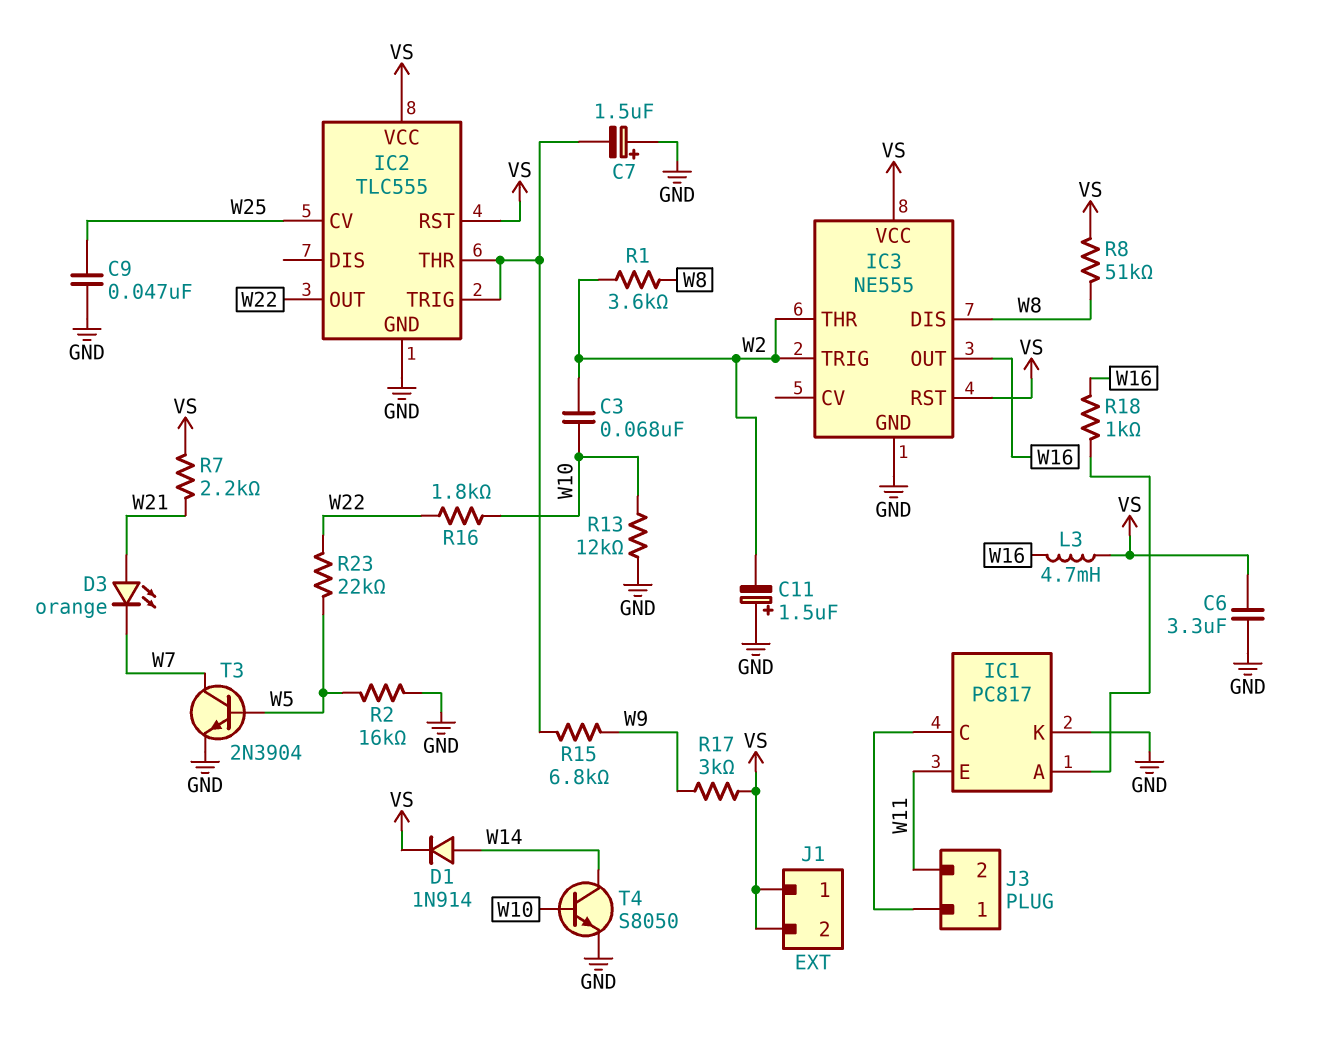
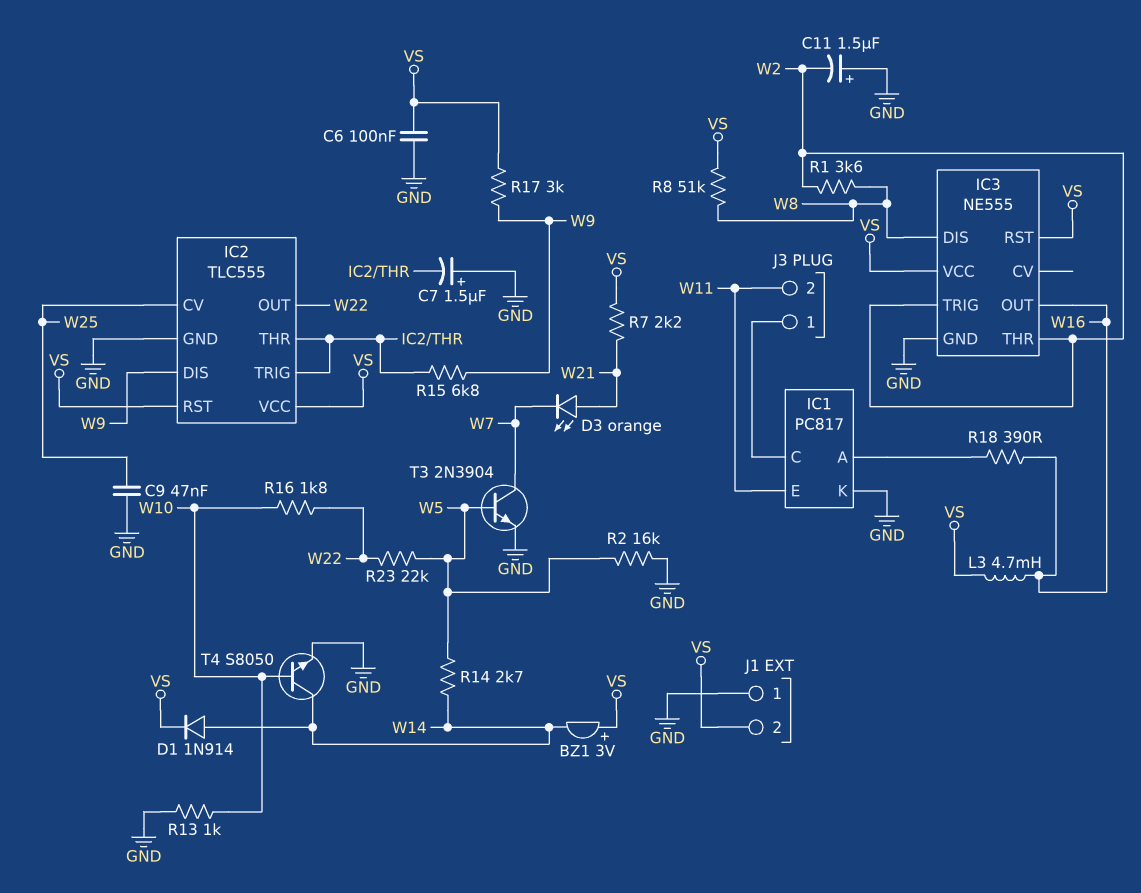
BZ1: none -> buzzer 3V (plus VS, minus W14)
C3: 68nF (W2, W10) -> none
C6: 3.3uF (GND, VS) -> 100nF (GND, VS)
IC2 pin DIS: none -> W9
J1 pin 1: VS -> GND
R13: 12k (GND, W10) -> 1k (GND, W10)
R14: none -> 2.7k (W5, W14)
R18: 1k (IC1/A, W16) -> 390 (IC1/A, W16)

